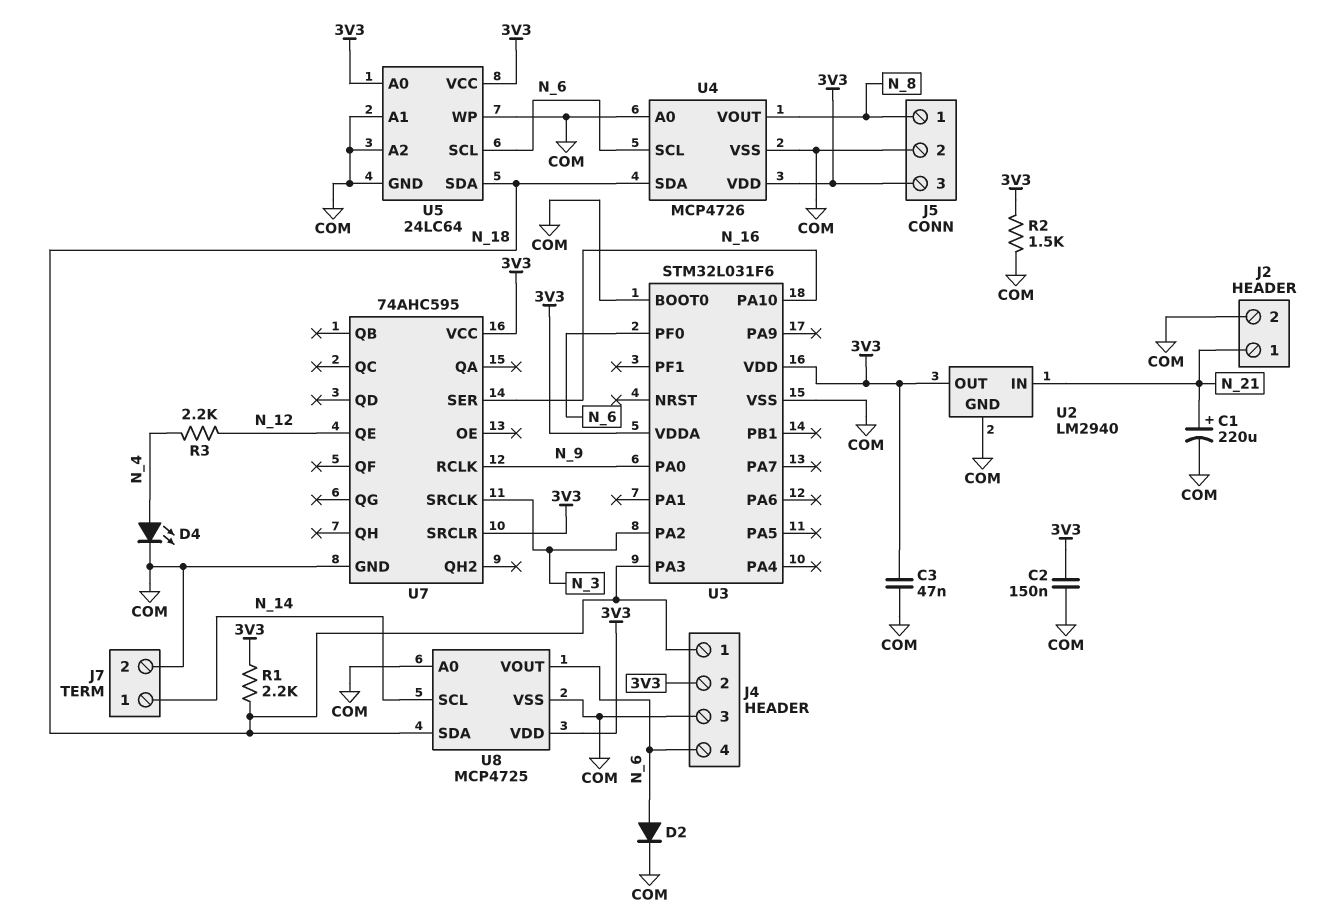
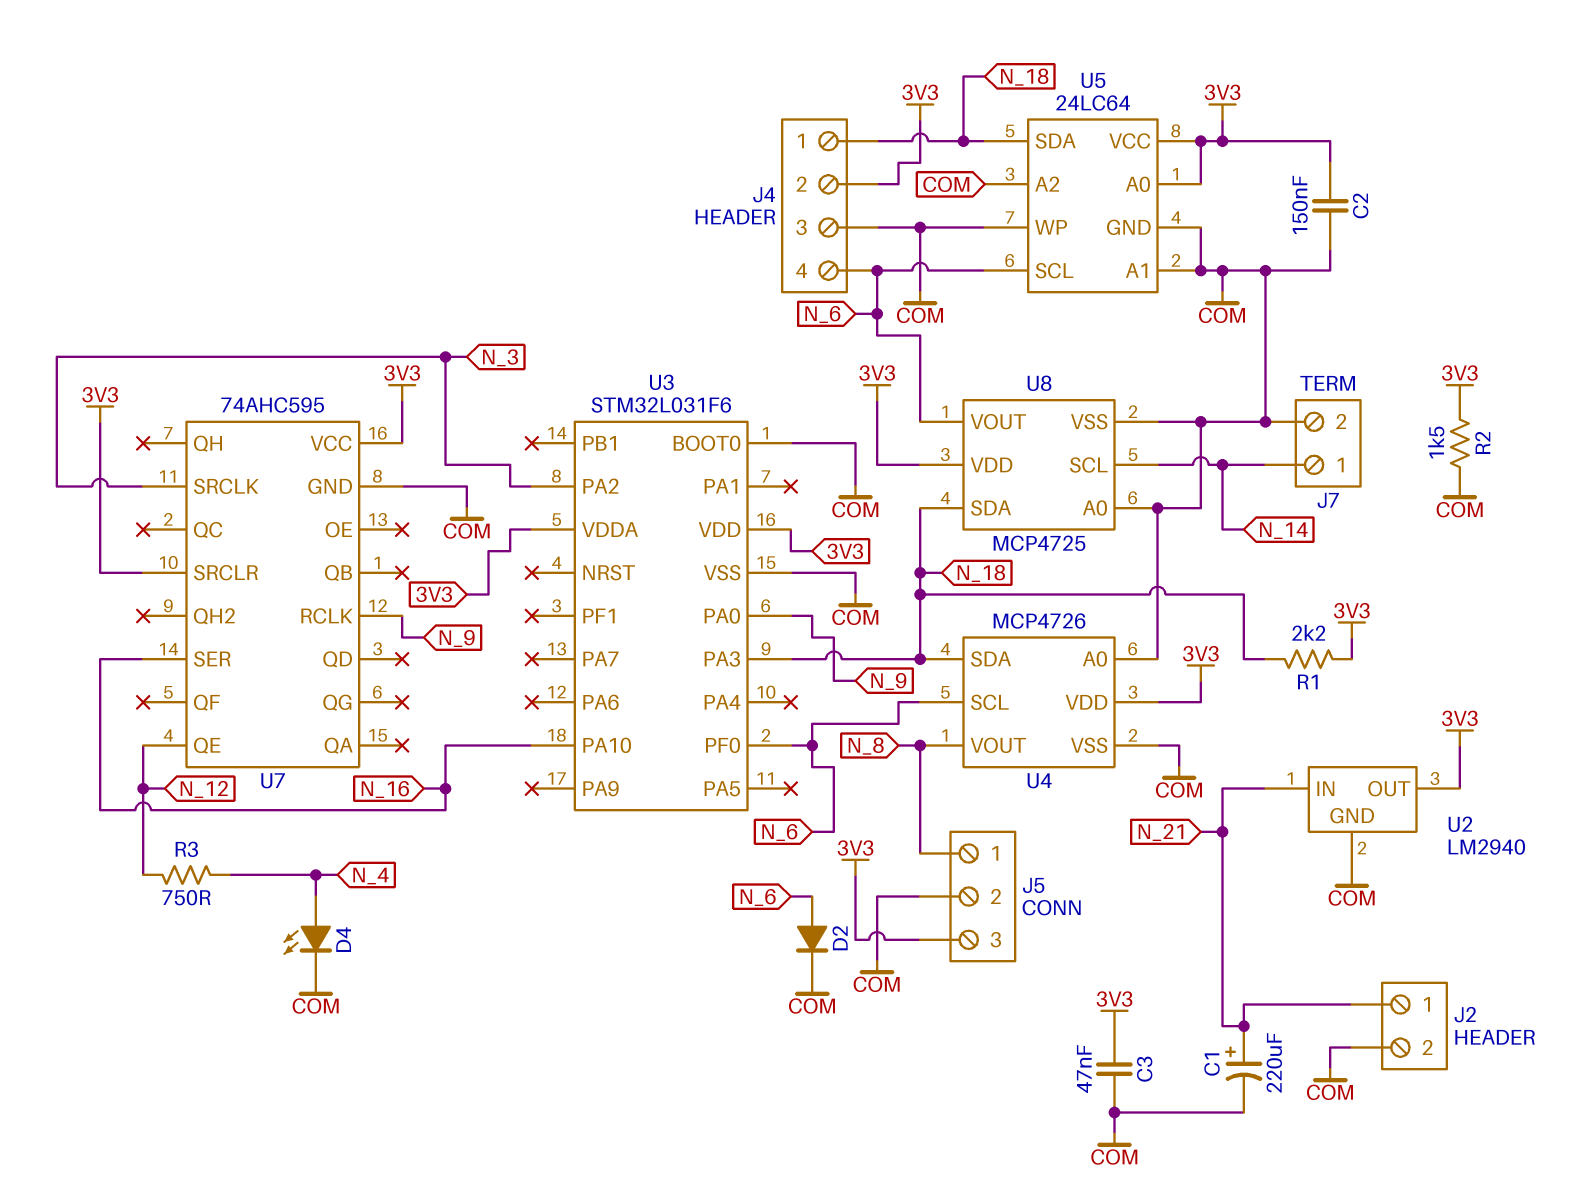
R3: 2.2k (N_4, N_12) -> 750 (N_4, N_12)

